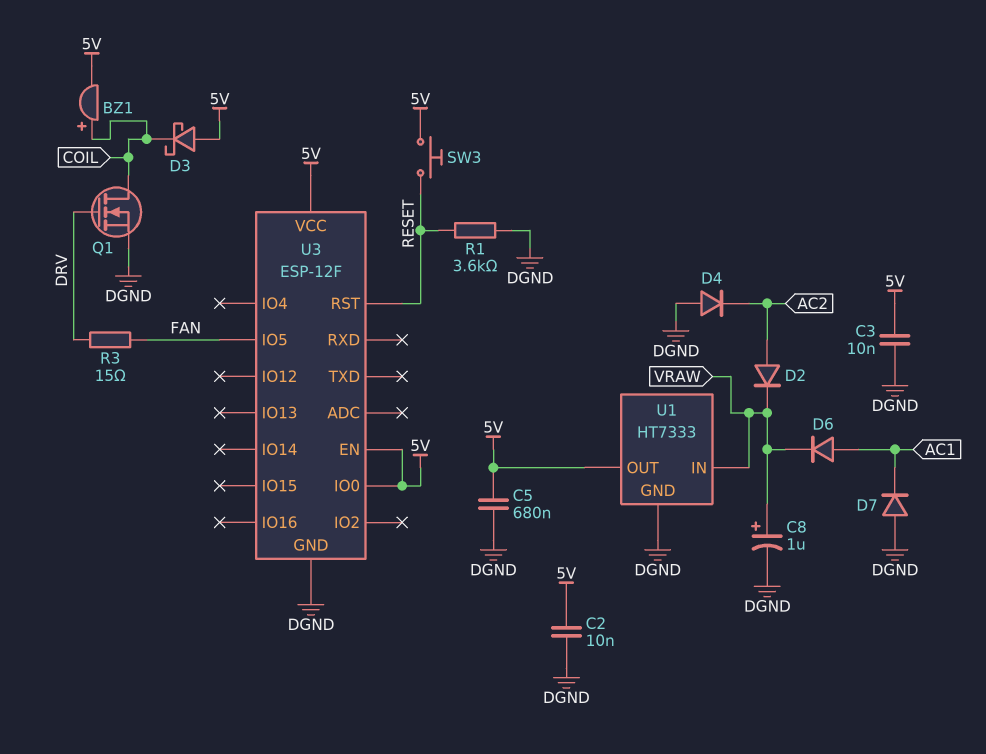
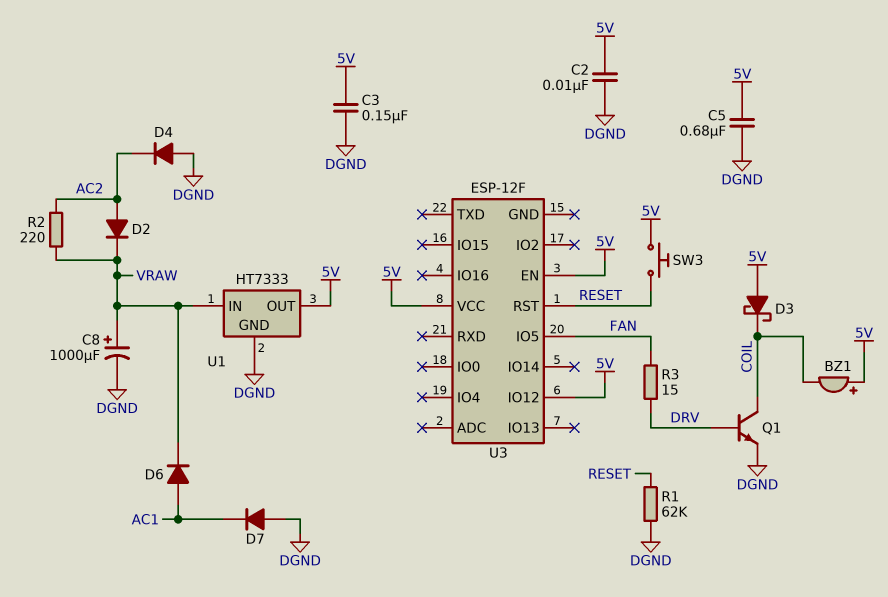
BZ1: buzzer (plus COIL, minus 5V) -> buzzer (plus 5V, minus COIL)
C3: 10nF (5V, DGND) -> 150nF (5V, DGND)
C8: 1uF (plus VRAW, minus DGND) -> 1000uF (plus VRAW, minus DGND)
Q1: NMOS (G DRV, D COIL, S DGND) -> NPN (B DRV, C COIL, E DGND)
R1: 3.6k (DGND, RESET) -> 62k (DGND, RESET)
R2: none -> 220 (AC2, VRAW)
U3 pin GND: DGND -> none
U3 pin IO0: 5V -> none
U3 pin IO12: none -> 5V

